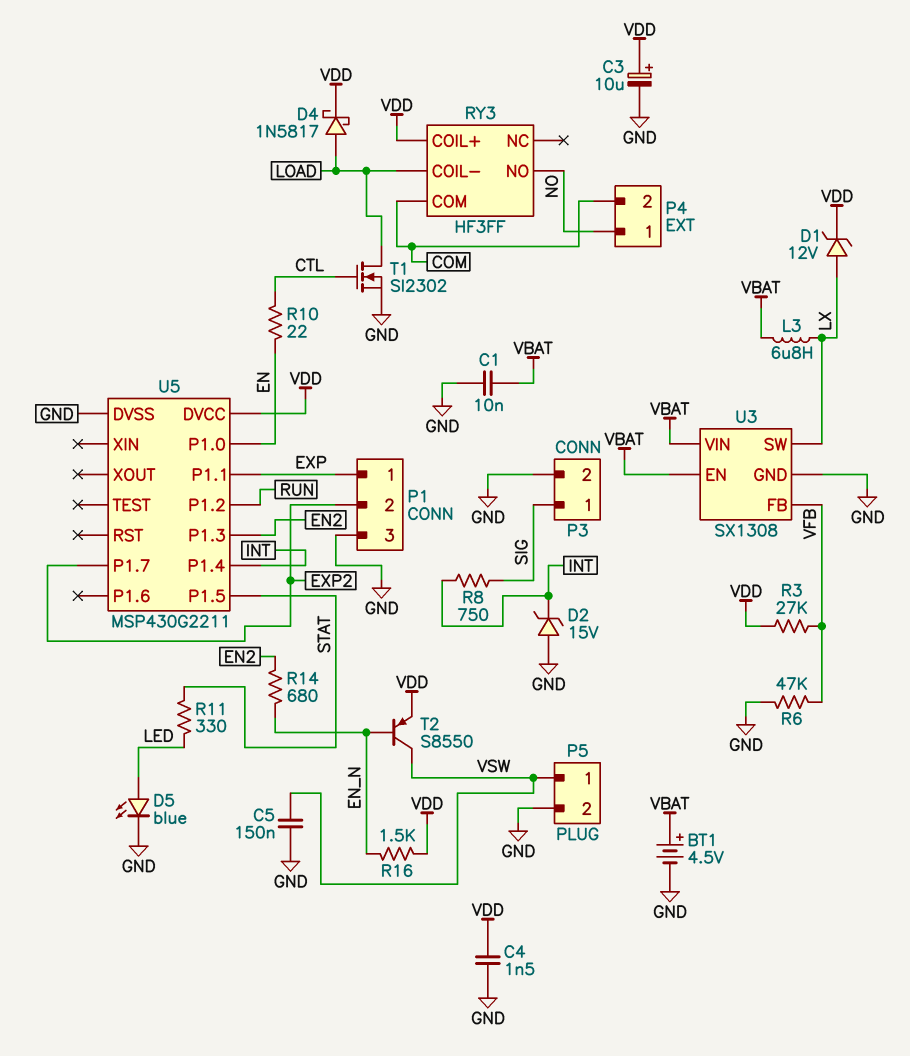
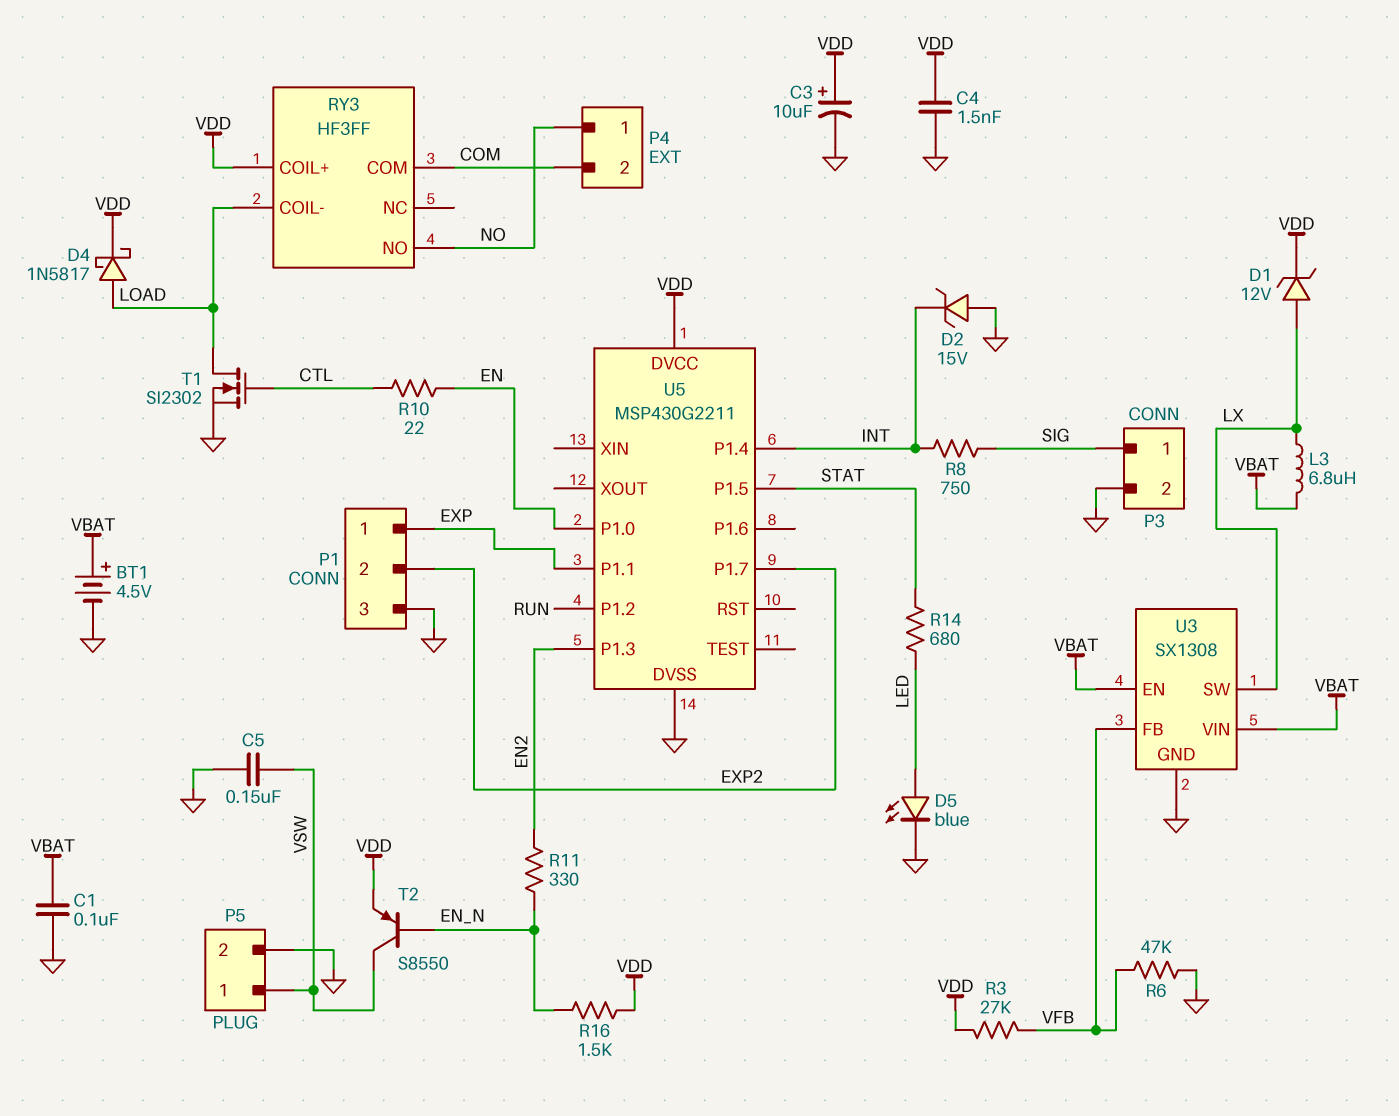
C1: 10nF (GND, VBAT) -> 100nF (GND, VBAT)
R11: 330 (LED, STAT) -> 330 (EN2, EN_N)
R14: 680 (EN2, EN_N) -> 680 (LED, STAT)

